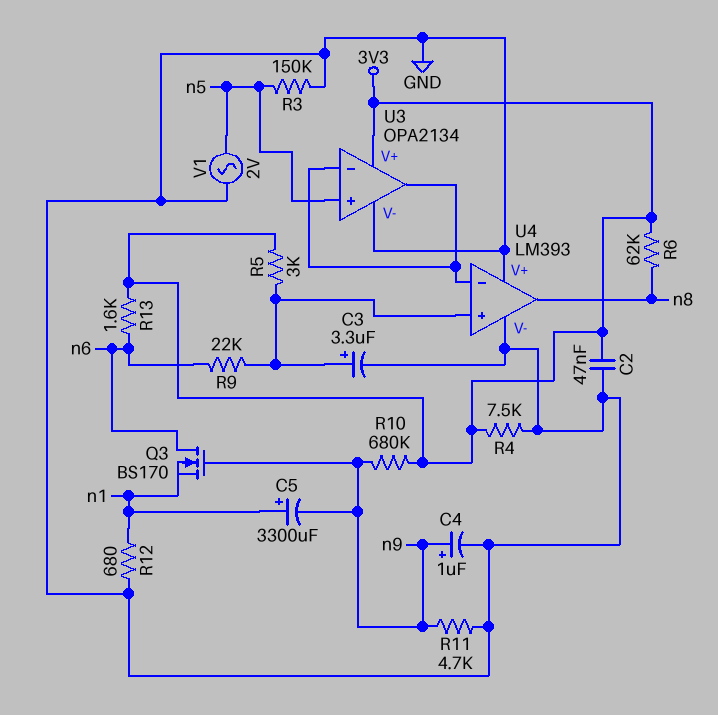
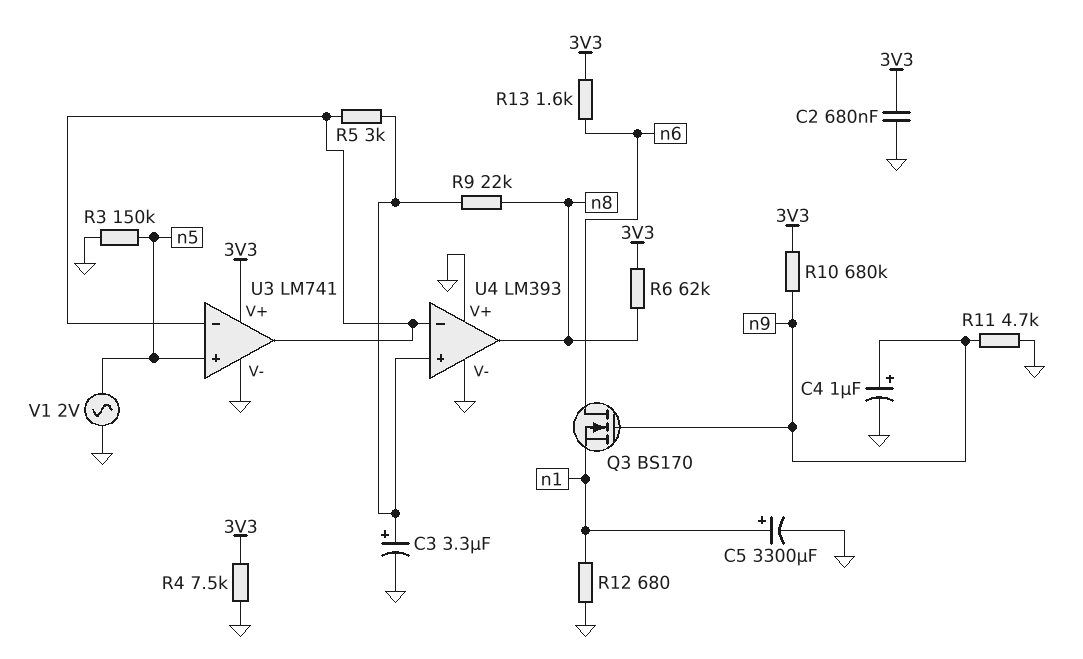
C2: 47nF (3V3, GND) -> 680nF (3V3, GND)
C5: 3300uF (plus n1, minus n9) -> 3300uF (plus n1, minus GND)
R5: 3k (3V3, U4/in+) -> 3k (U3/in-, U4/in+)
R9: 22k (U4/in+, n6) -> 22k (U4/in+, n8)
U3: OPA2134 -> LM741

